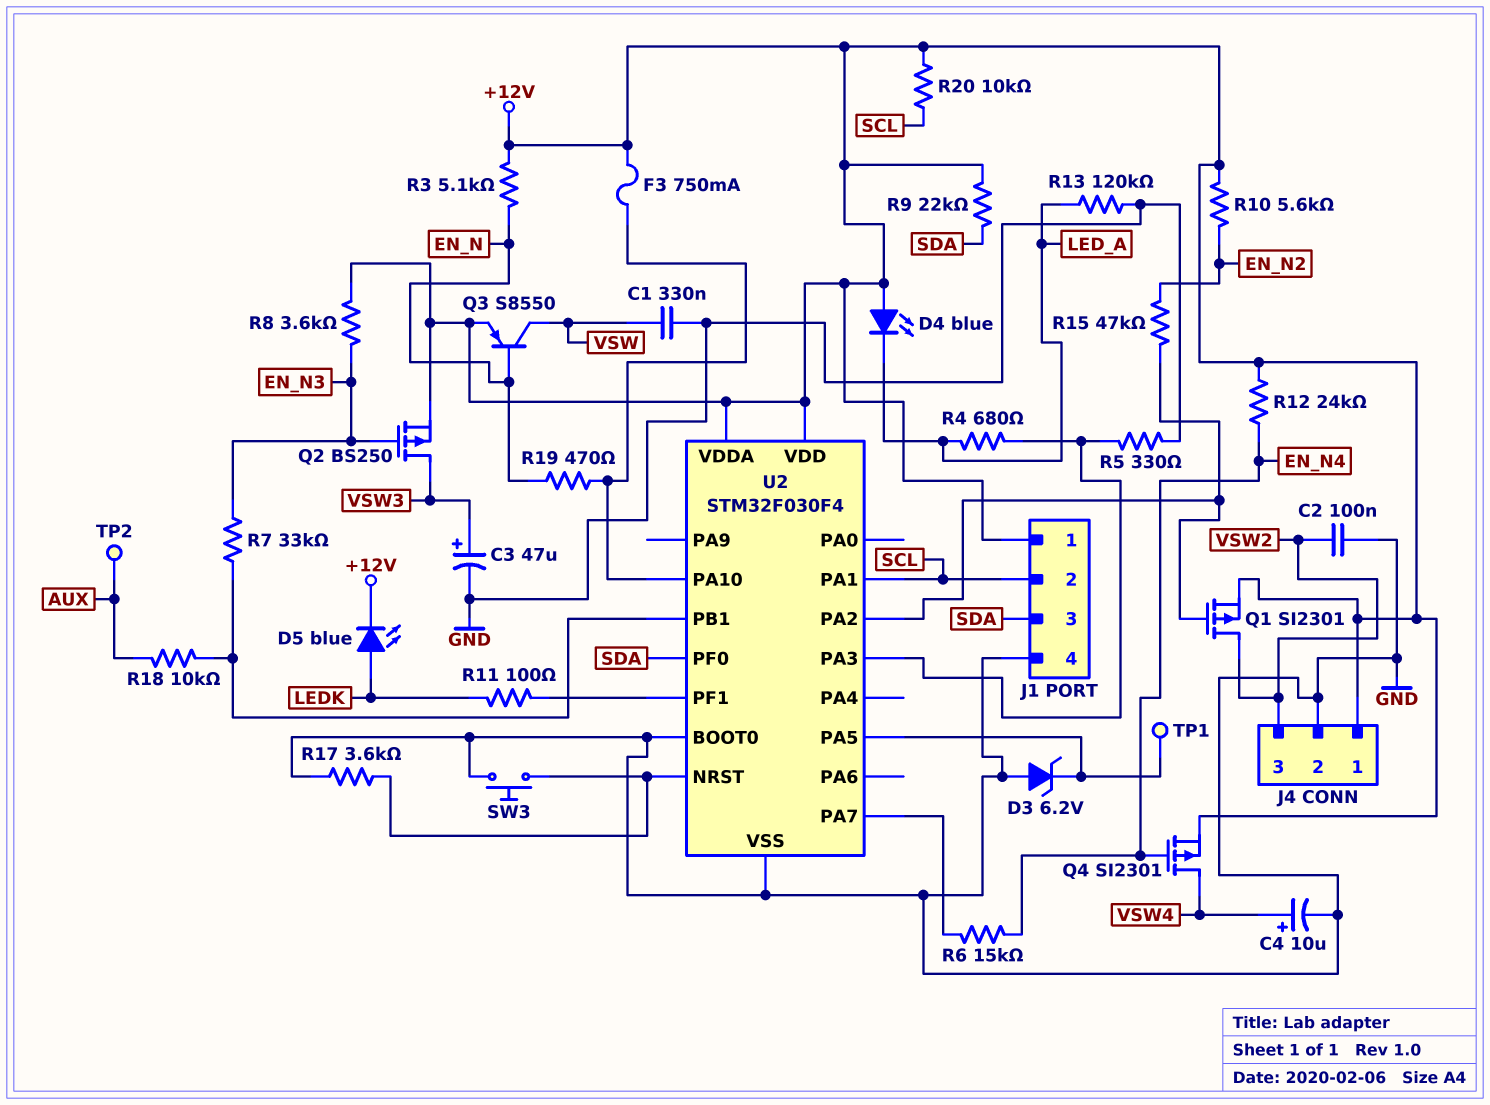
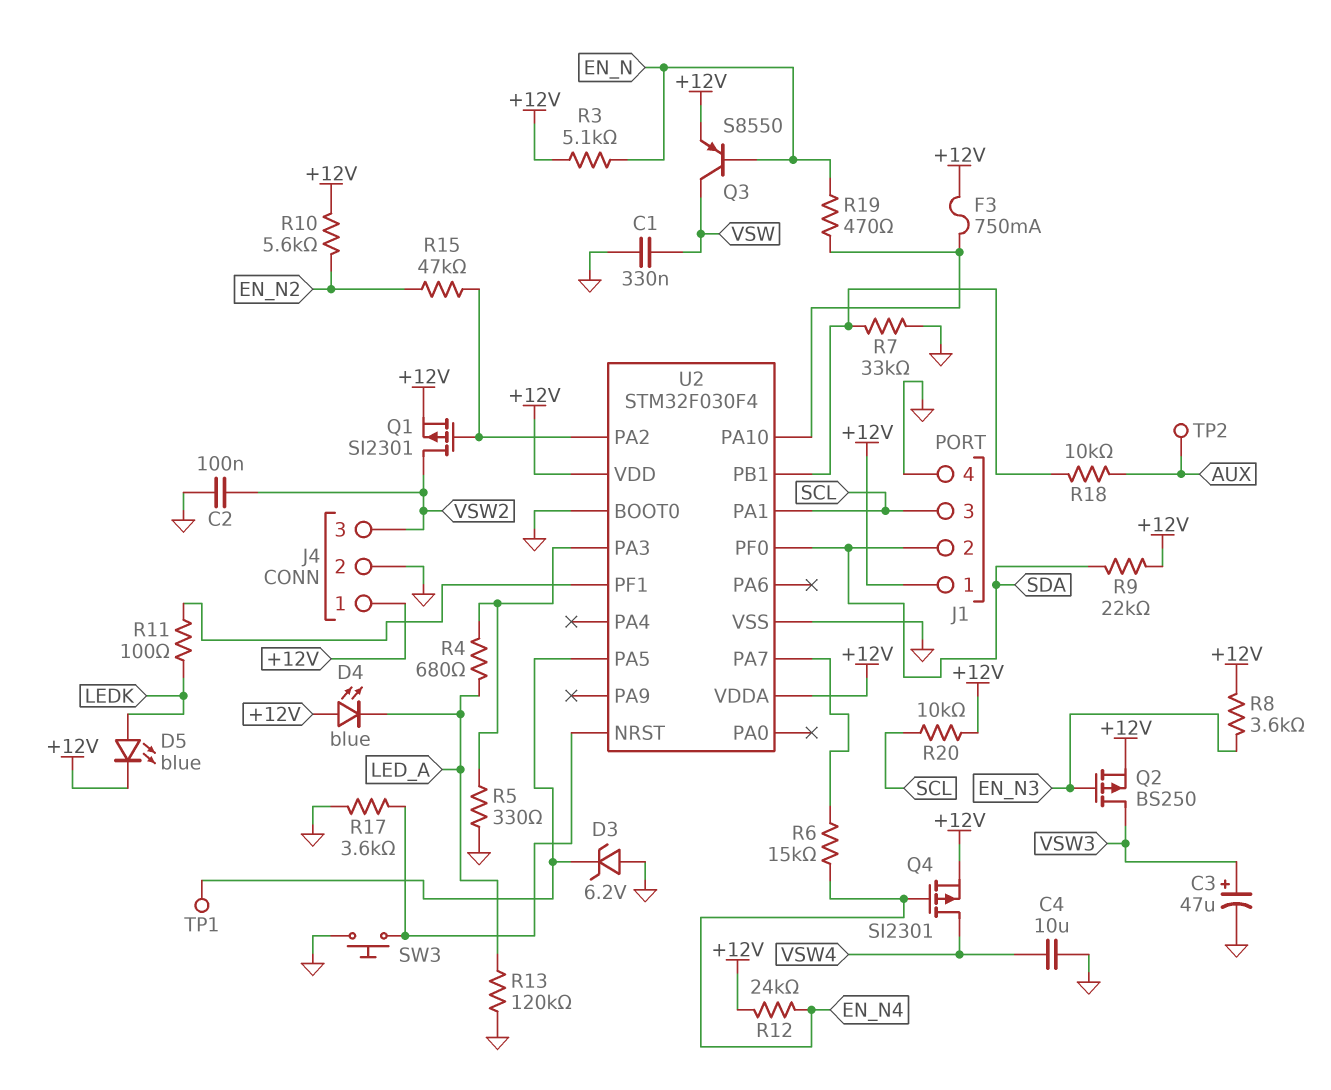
C4: 10uF (plus VSW4, minus GND) -> 10uF (GND, VSW4)
J1 pin 2: SCL -> SDA
J1 pin 3: SDA -> SCL
R7: 33k (EN_N3, U2/PB1) -> 33k (GND, U2/PB1)

